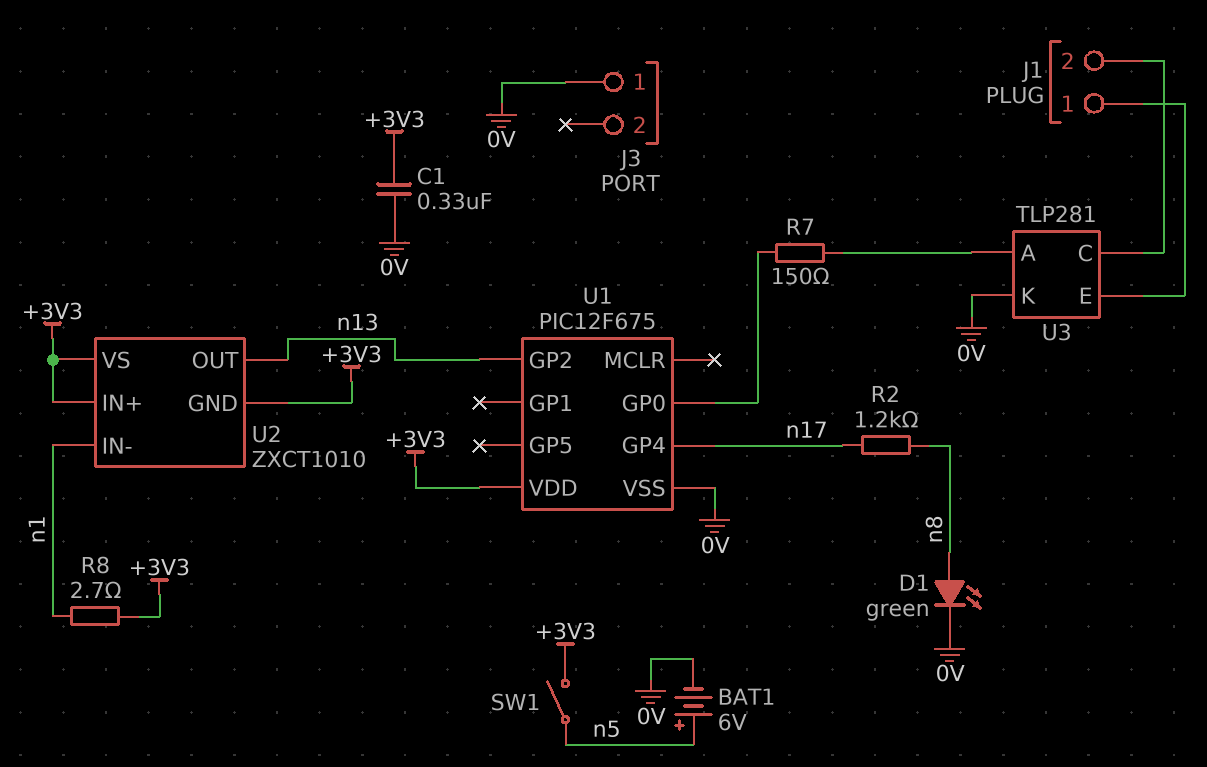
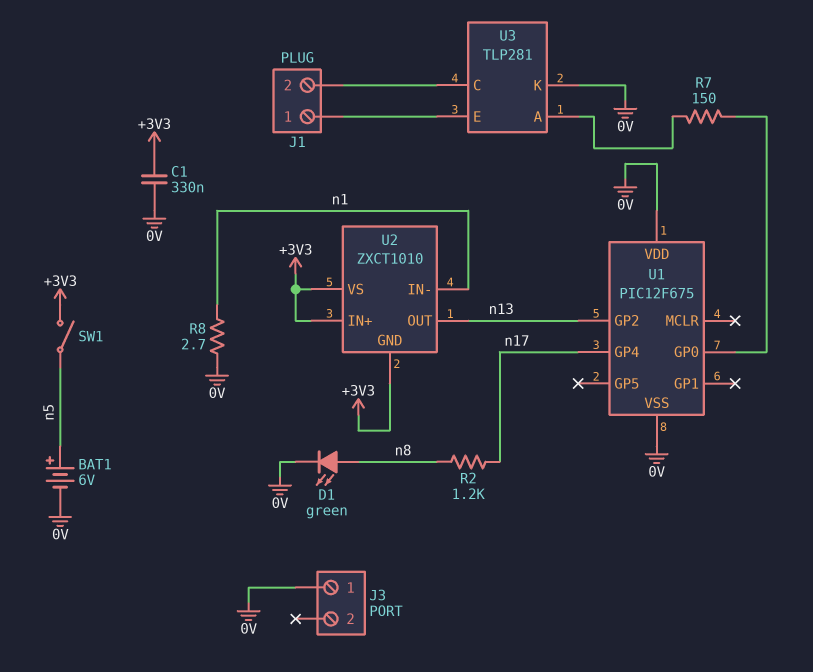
R8: 2.7 (+3V3, n1) -> 2.7 (0V, n1)
U1 pin VDD: +3V3 -> 0V

